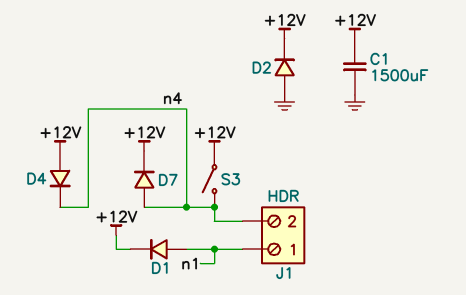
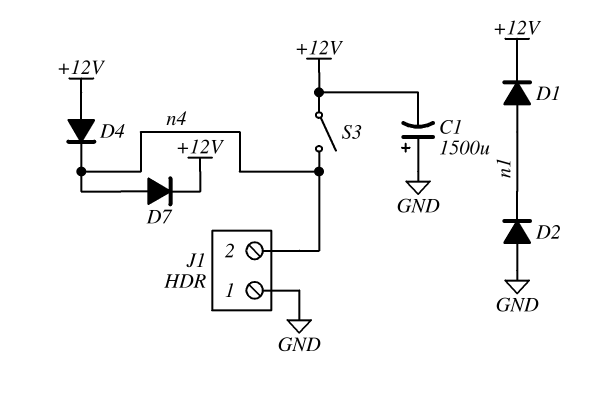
C1: 1500uF (+12V, GND) -> 1500uF (plus GND, minus +12V)
D2: diode (A GND, K +12V) -> diode (A GND, K n1)
J1 pin 1: n1 -> GND

